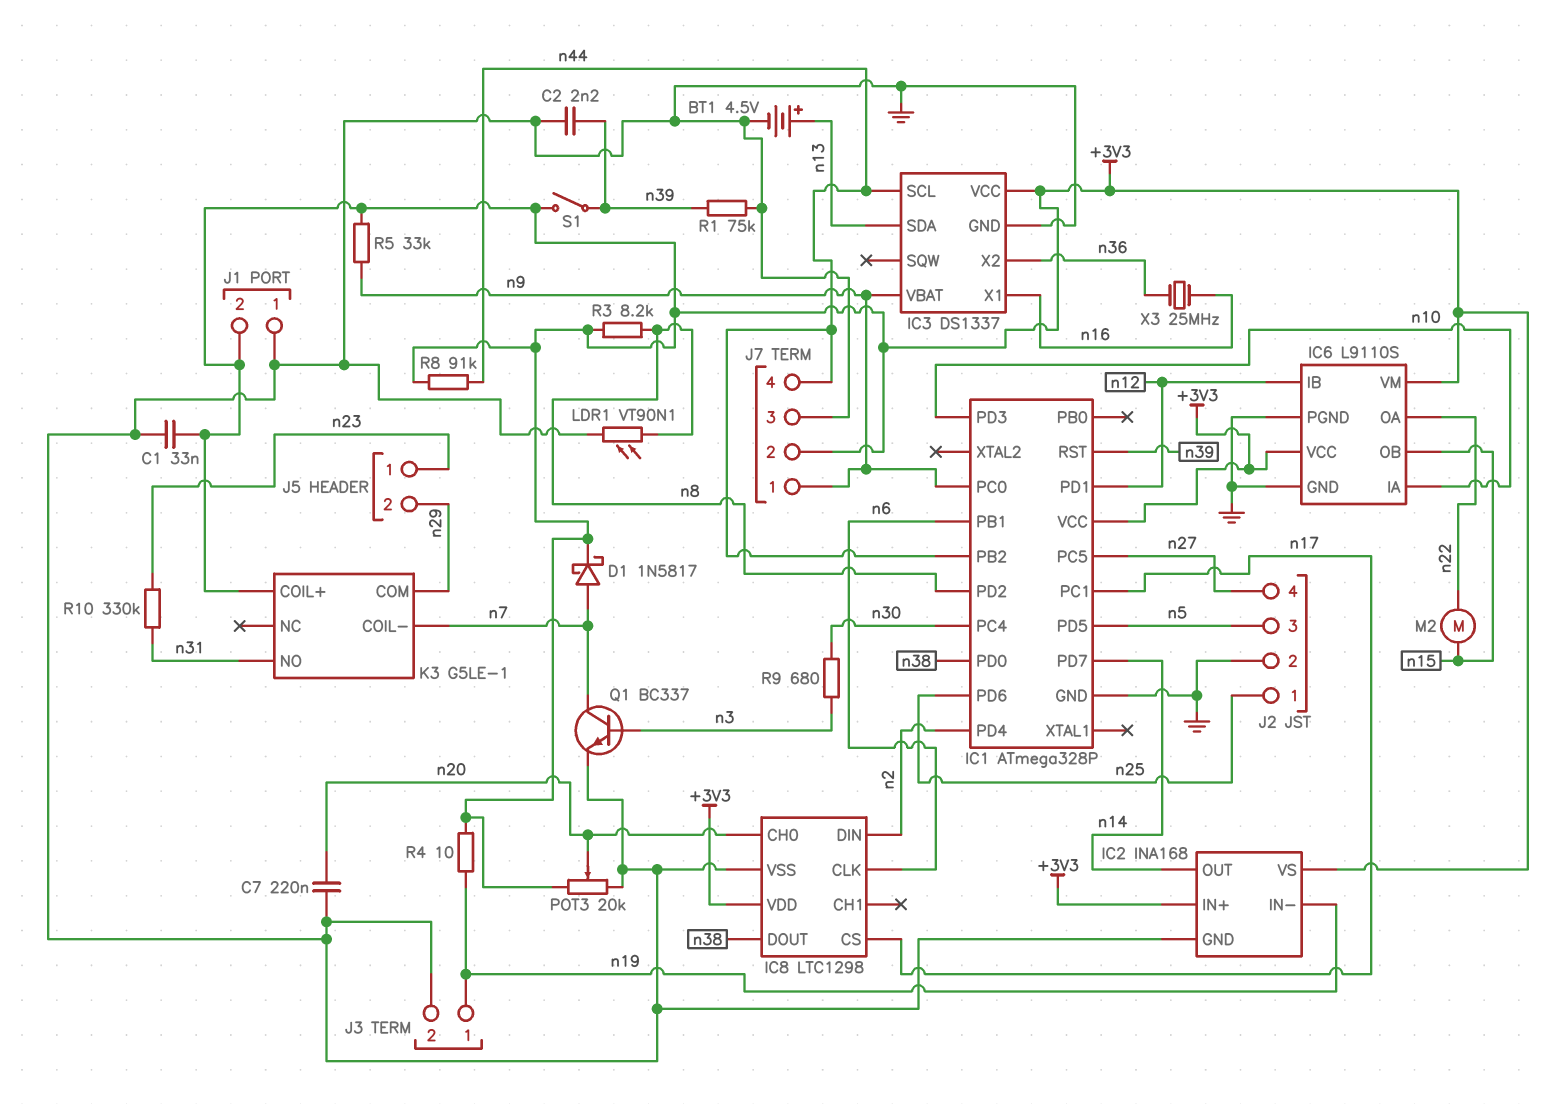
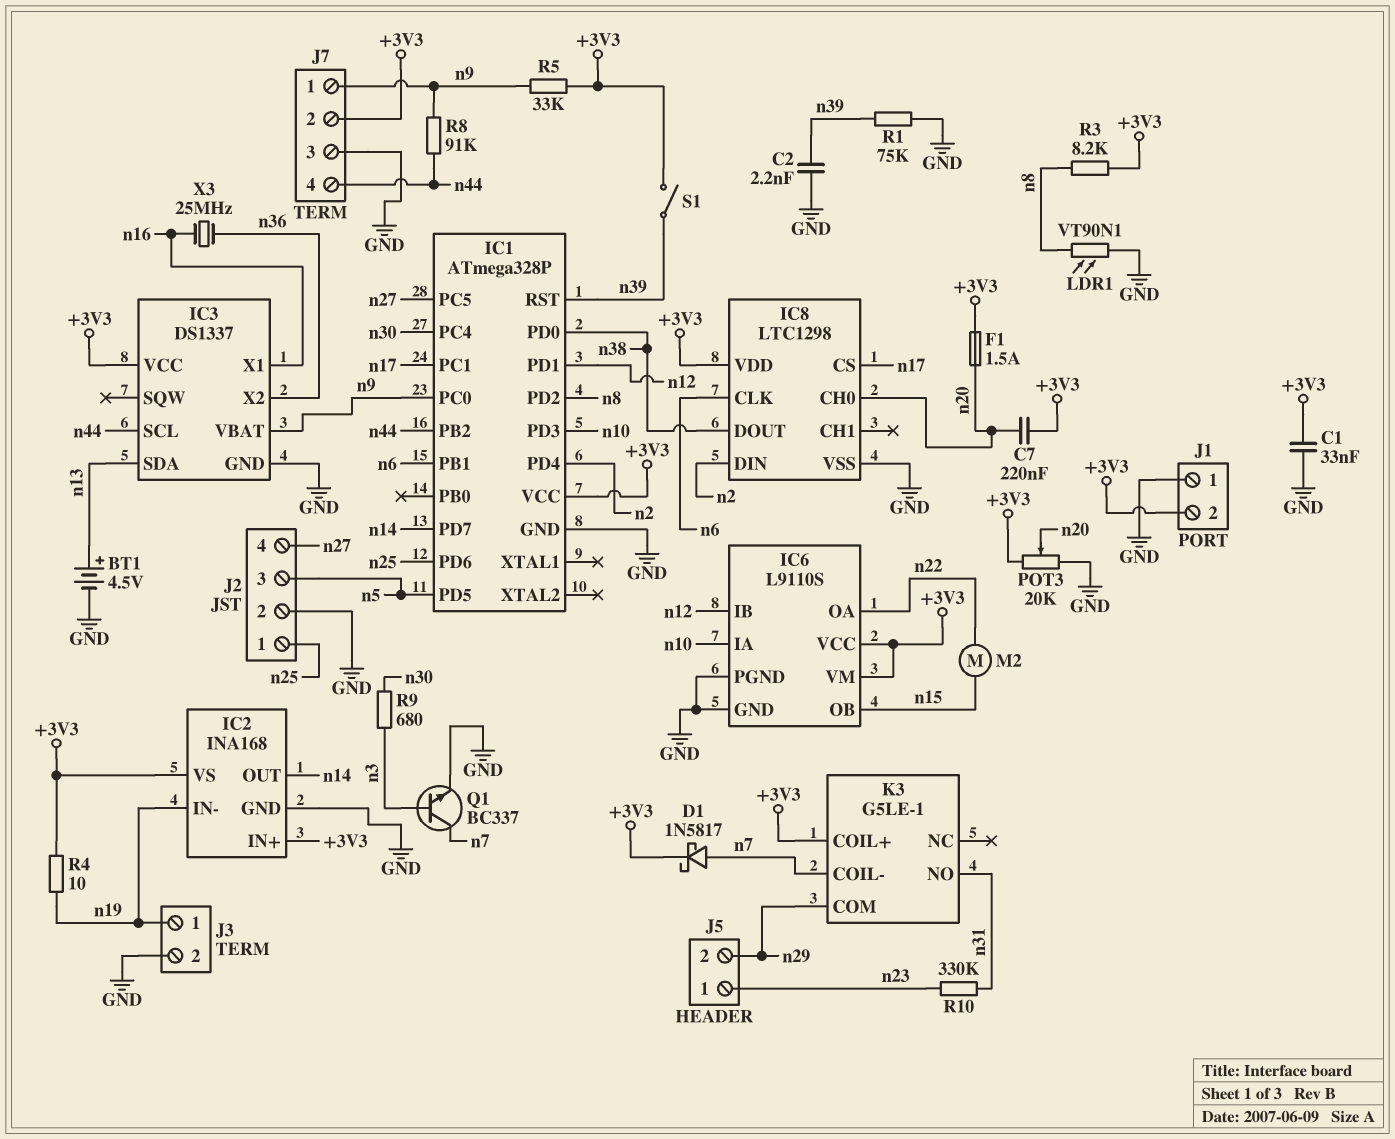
C7: 220nF (GND, n20) -> 220nF (+3V3, n20)
F1: none -> 1.5A (+3V3, n20)
R8: 91k (+3V3, n44) -> 91k (n9, n44)

